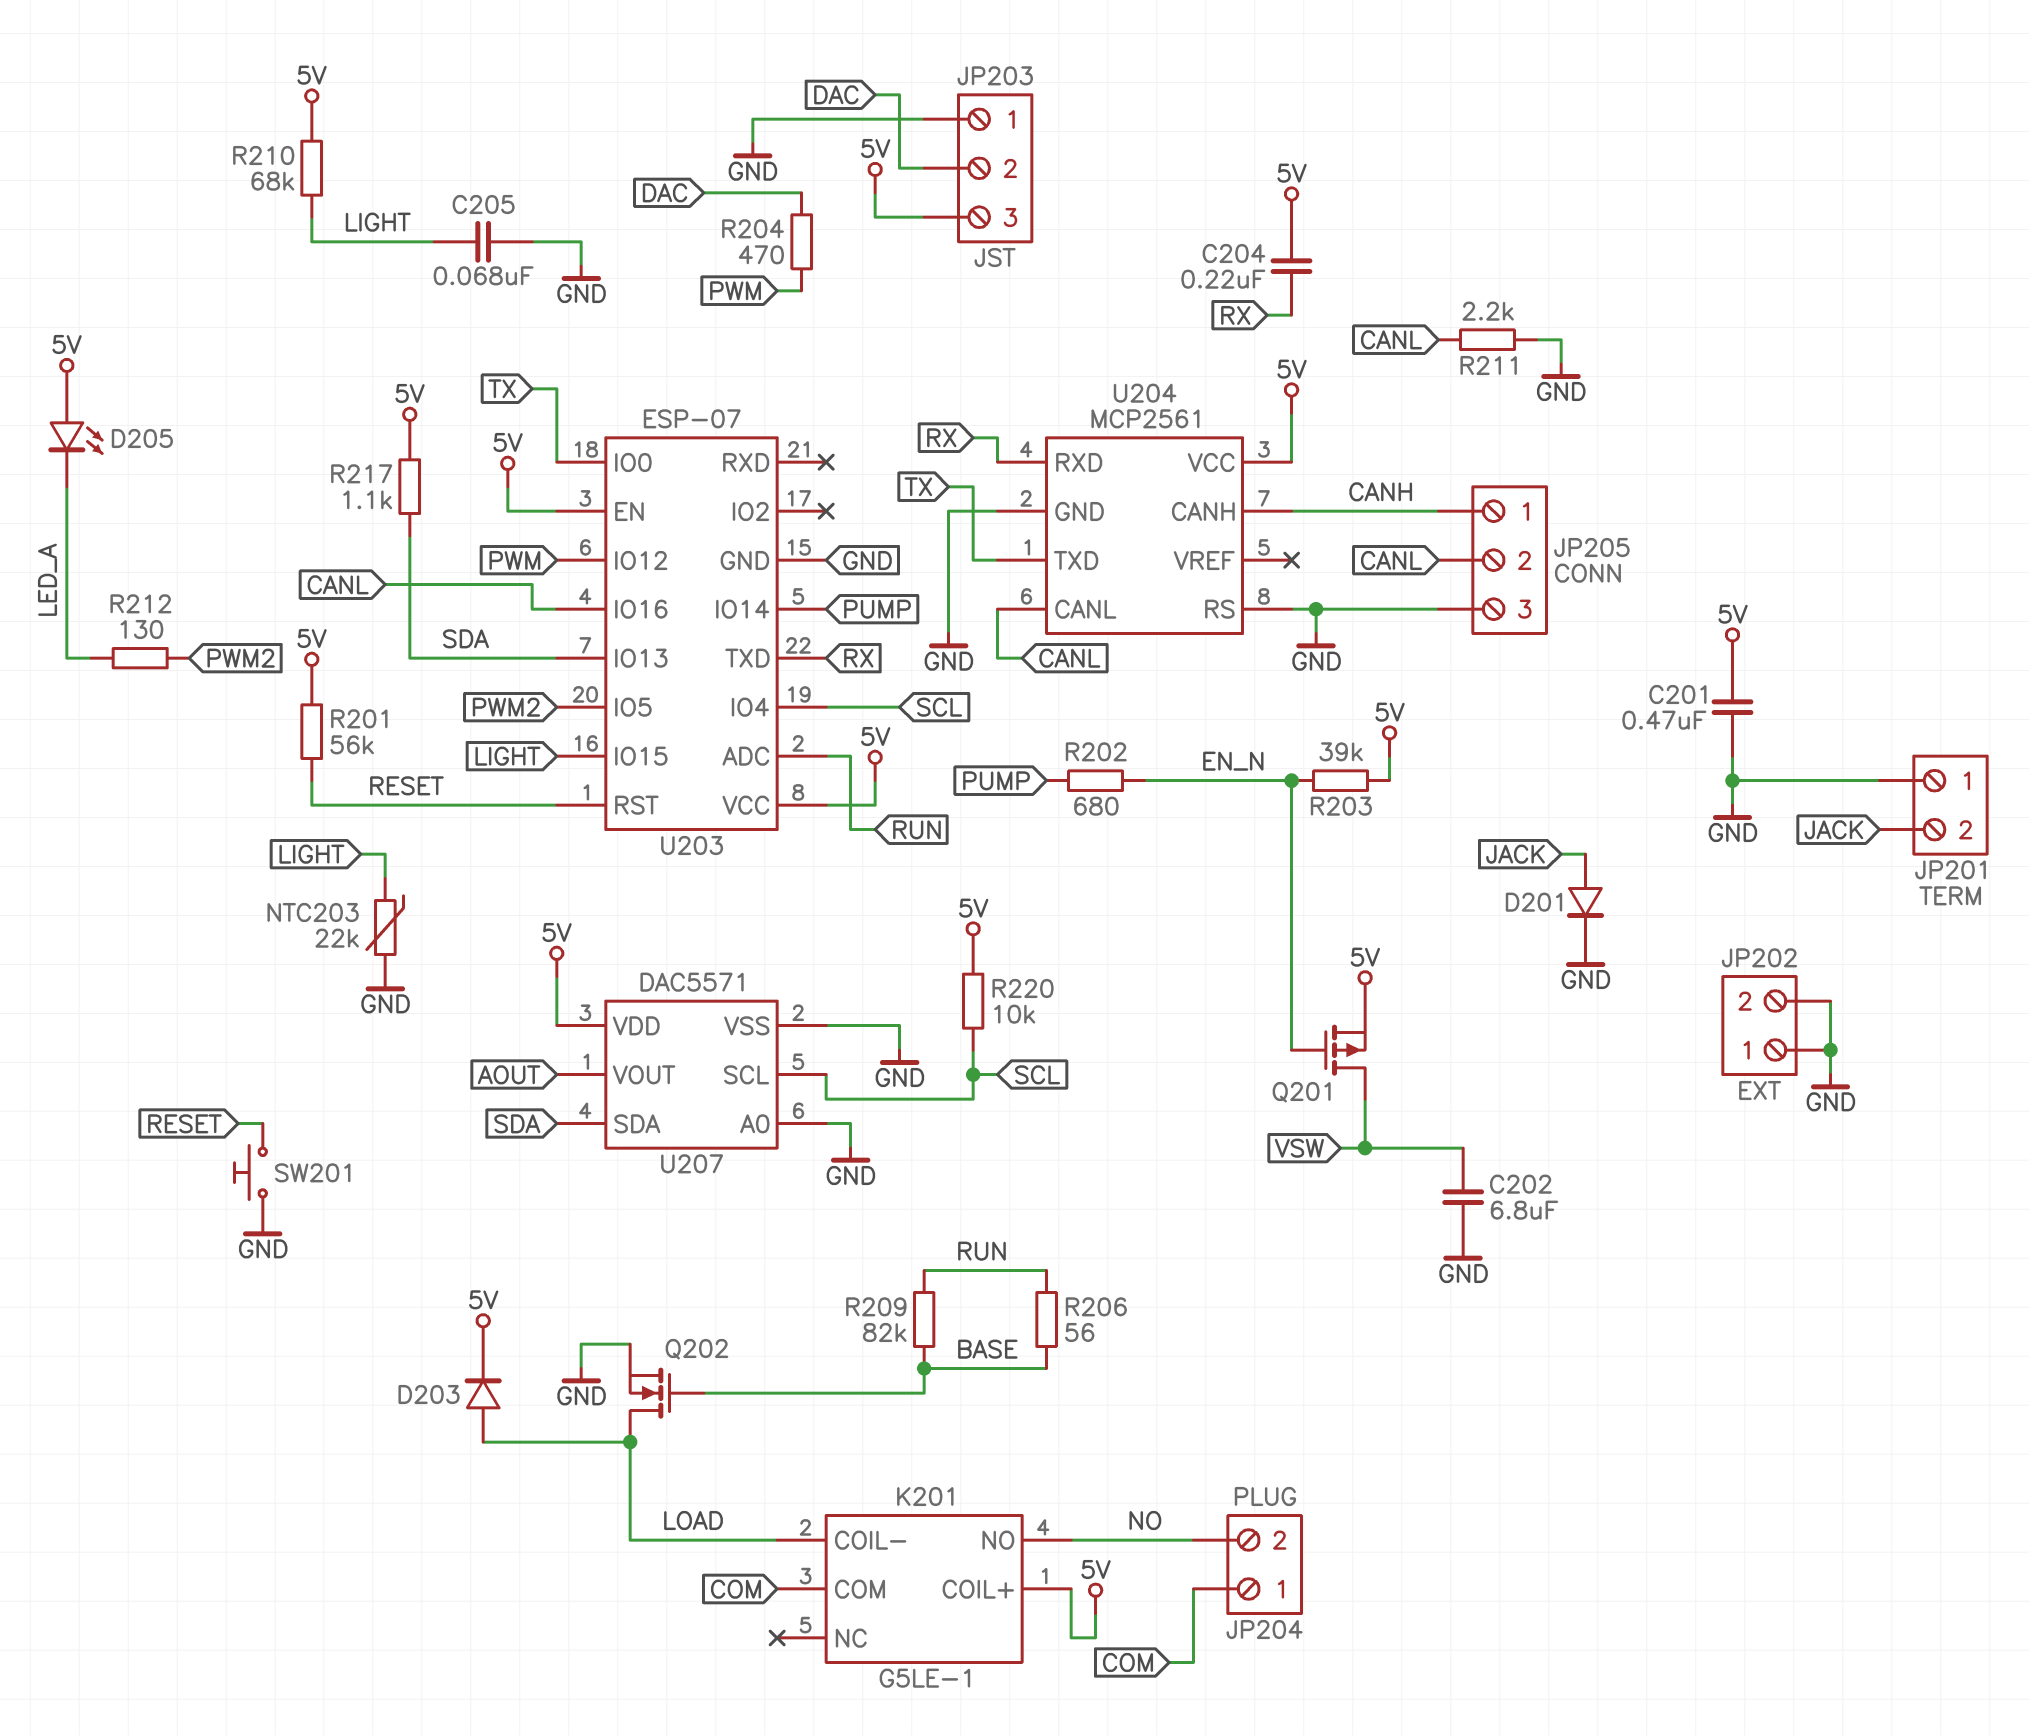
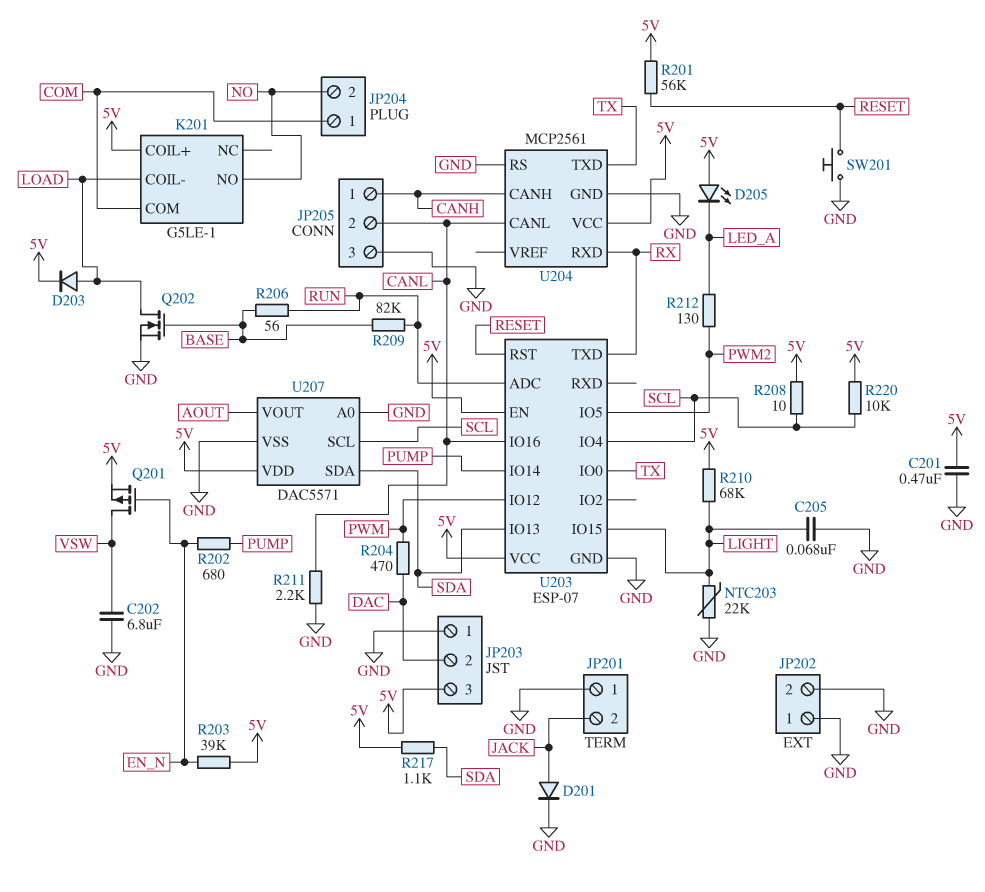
C204: 220nF (5V, RX) -> none
R208: none -> 10 (5V, SCL)

